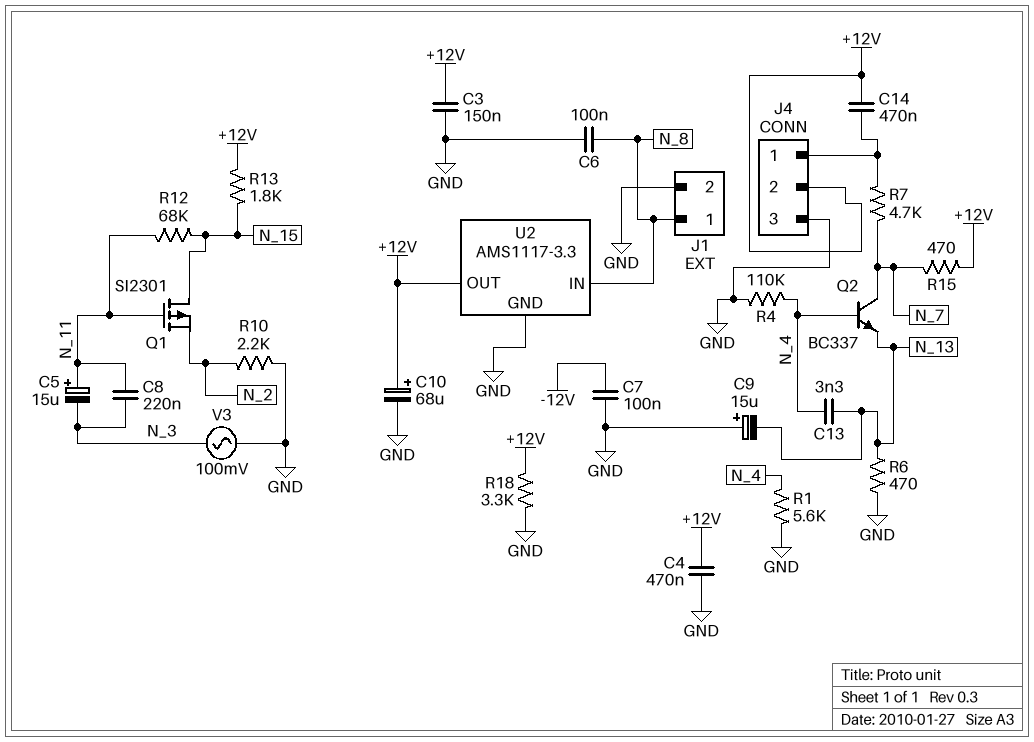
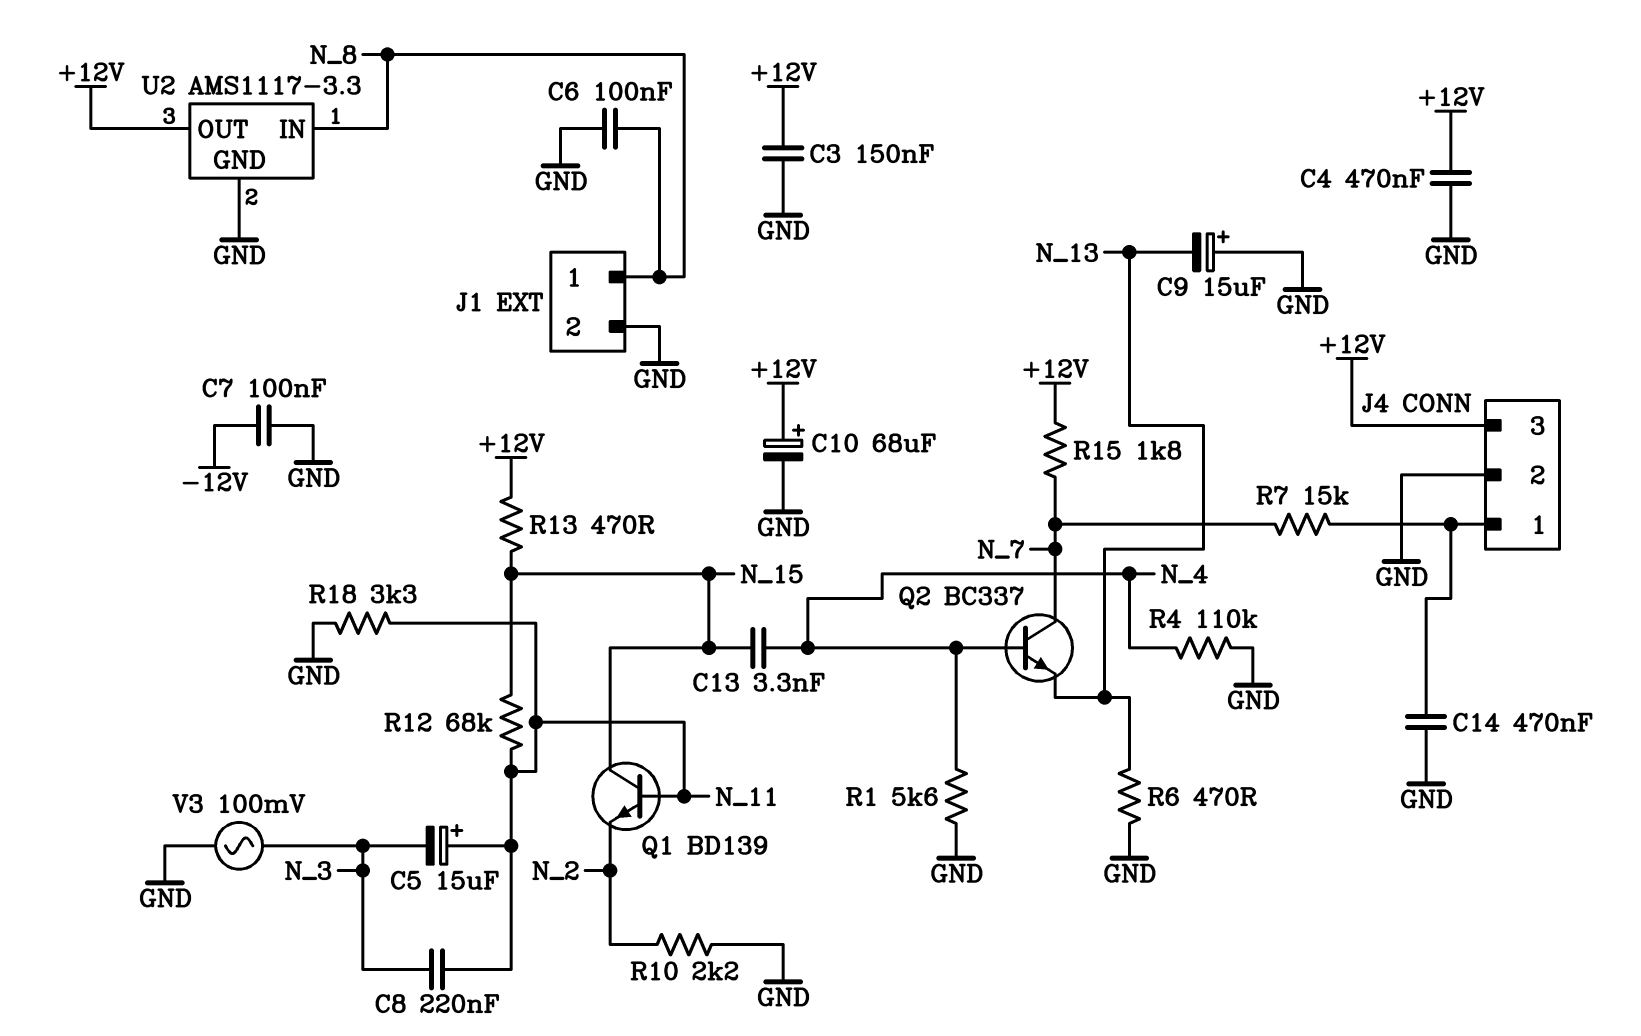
C13: 3.3nF (N_4, N_13) -> 3.3nF (N_4, N_15)
C14: 470nF (+12V, J4/1) -> 470nF (GND, J4/1)
J4 pin 2: +12V -> GND
J4 pin 3: GND -> +12V
Q1: PMOS SI2301 (G N_11, D N_15, S N_2) -> NPN BD139 (B N_11, C N_15, E N_2)
R7: 4.7k (J4/1, N_7) -> 15k (J4/1, N_7)
R13: 1.8k (+12V, N_15) -> 470 (+12V, N_15)
R15: 470 (+12V, N_7) -> 1.8k (+12V, N_7)
R18: 3.3k (+12V, GND) -> 3.3k (GND, N_11)

